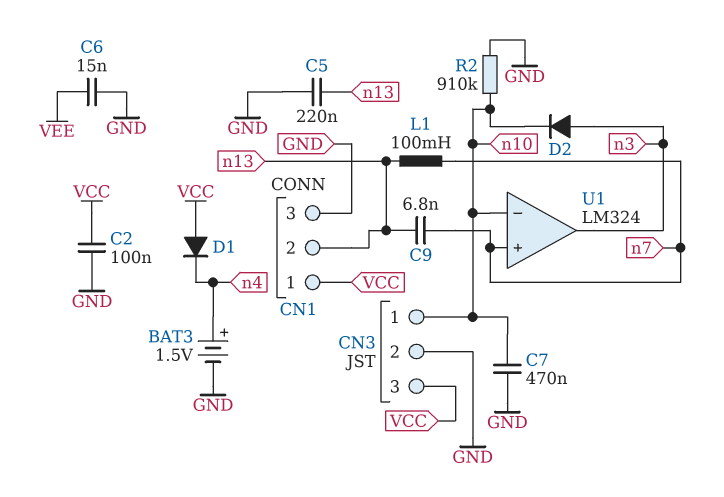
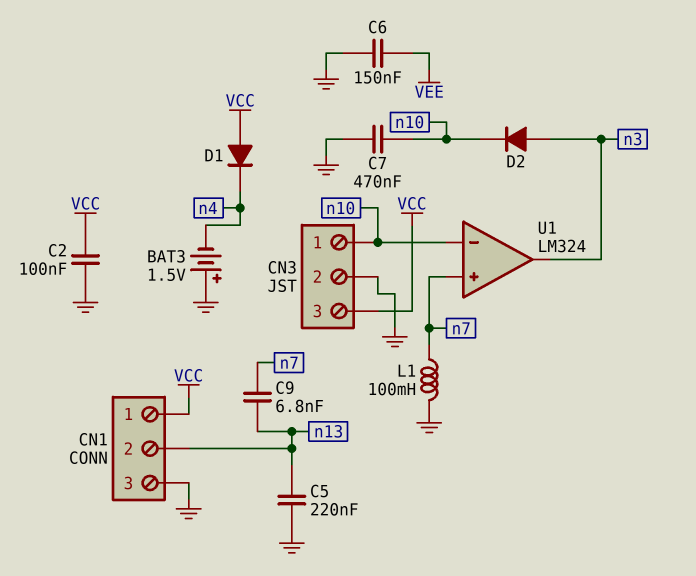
BAT3: 1.5V (plus n4, minus GND) -> 1.5V (plus GND, minus n4)
C6: 15nF (GND, VEE) -> 150nF (GND, VEE)
L1: 100mH (n7, n13) -> 100mH (GND, n7)
R2: 910k (GND, n10) -> none

